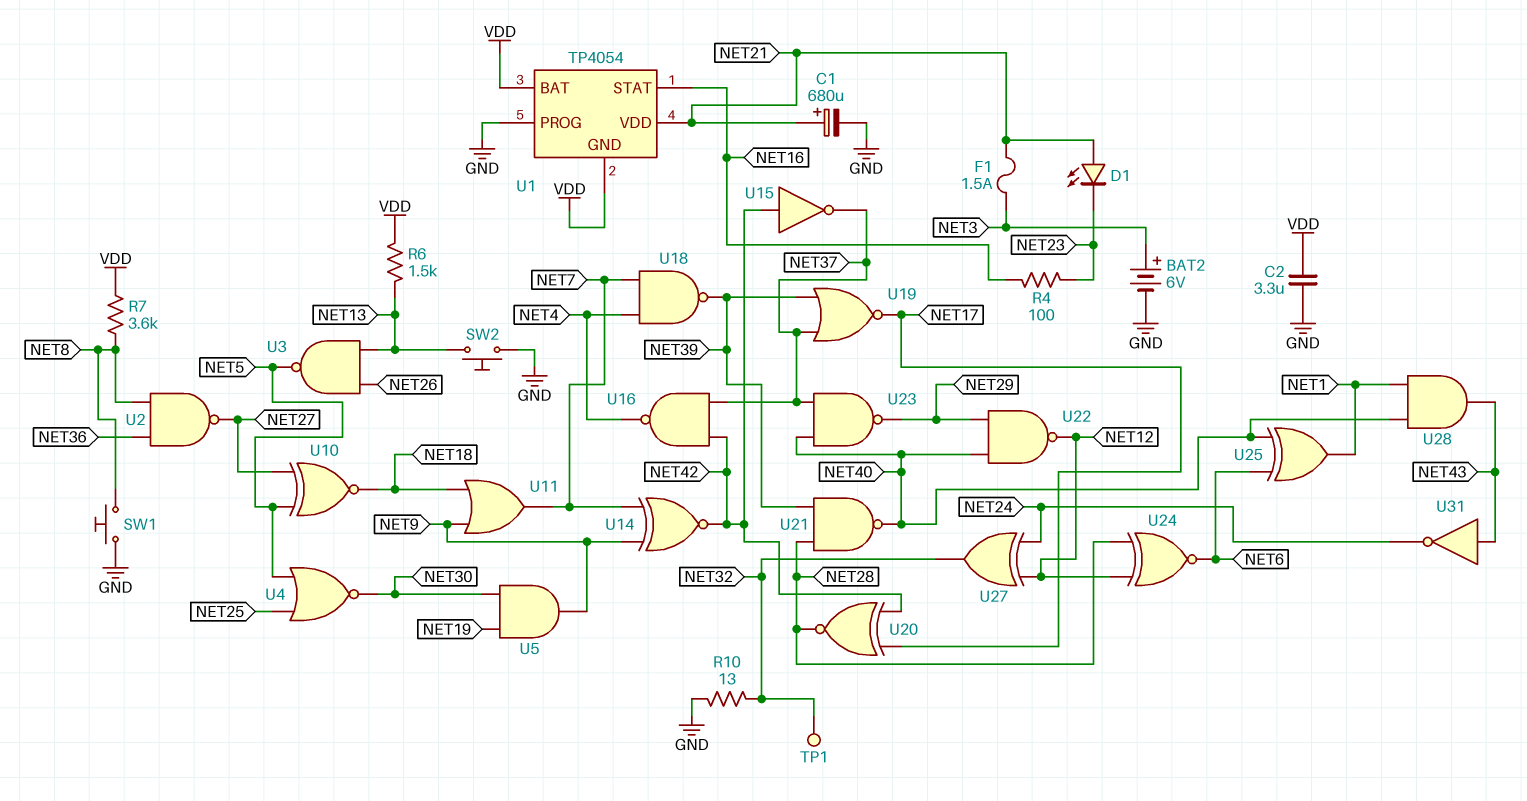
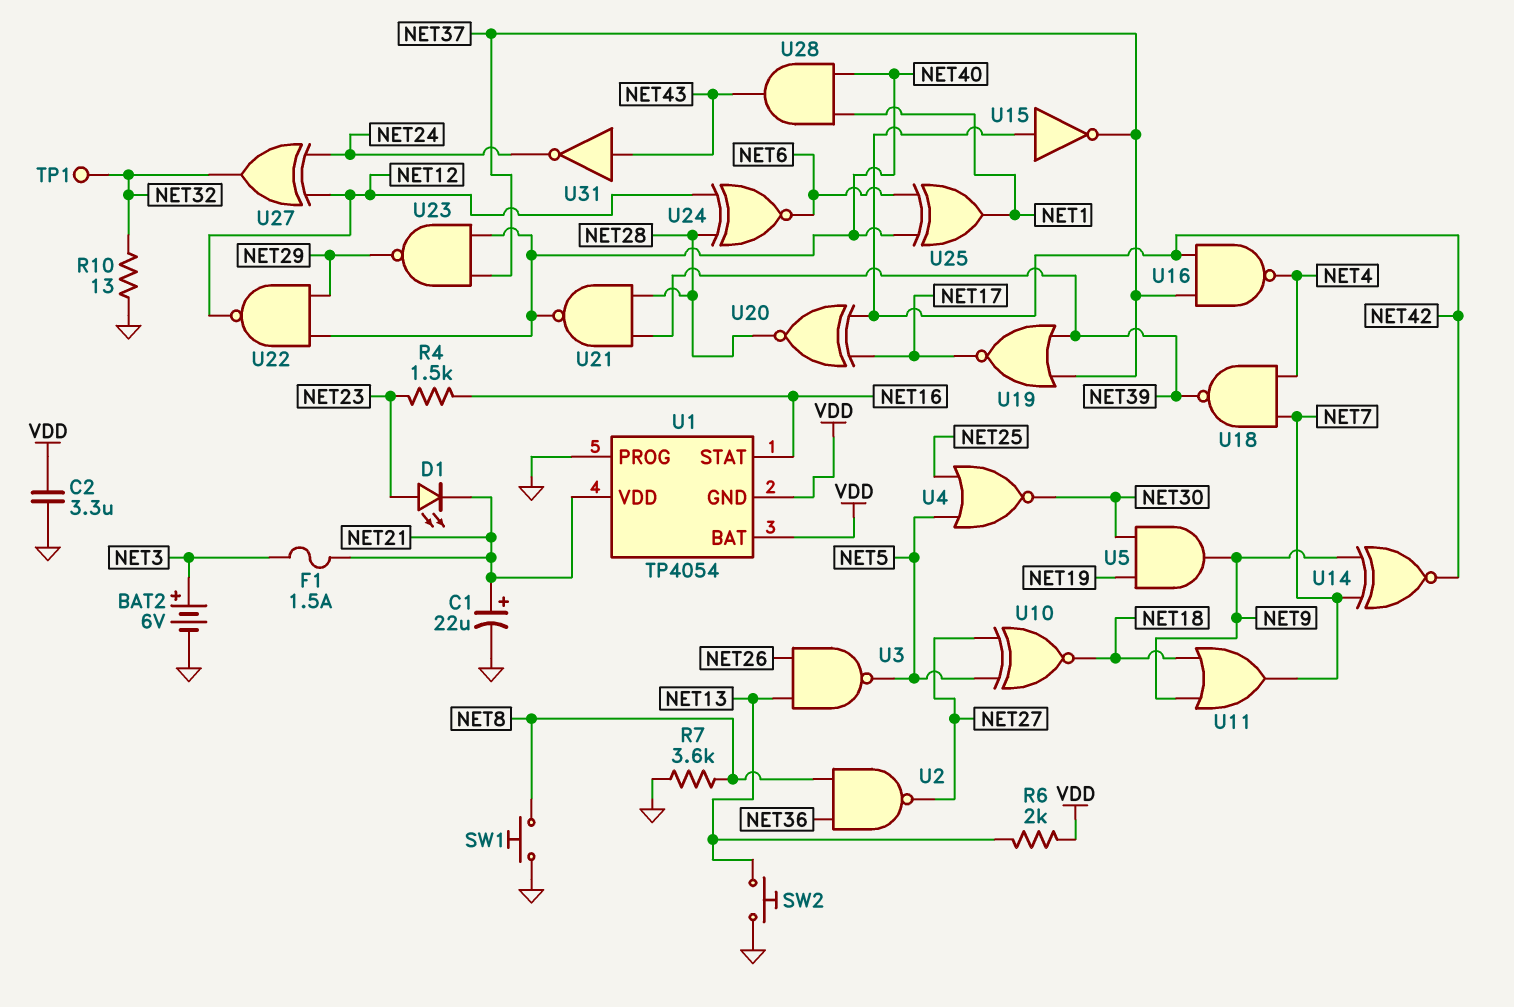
C1: 680uF (plus NET21, minus GND) -> 22uF (plus NET21, minus GND)
D1: LED (A NET21, K NET23) -> LED (A NET23, K NET21)
R4: 100 (NET16, NET23) -> 1.5k (NET16, NET23)
R6: 1.5k (NET13, VDD) -> 2k (NET13, VDD)
R7: 3.6k (NET8, VDD) -> 3.6k (GND, NET8)

